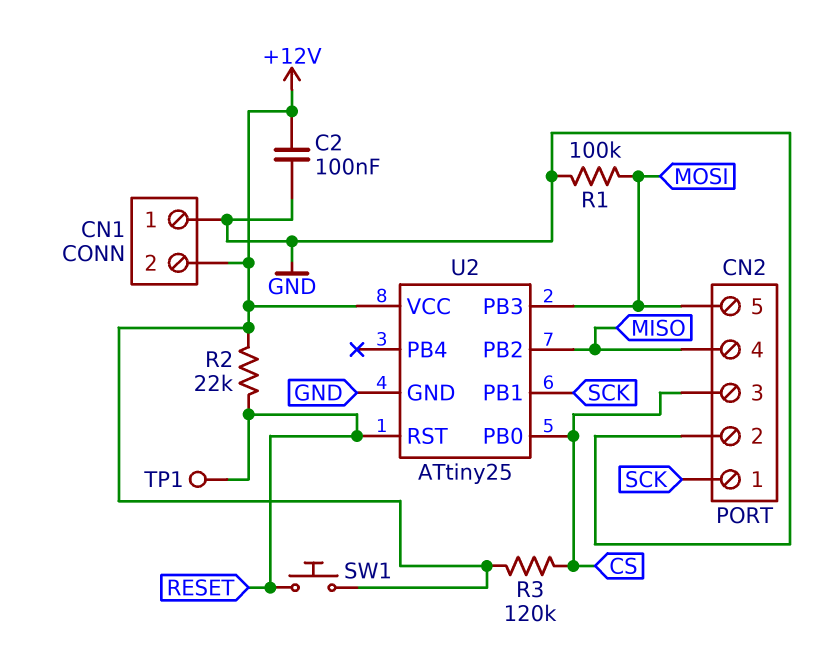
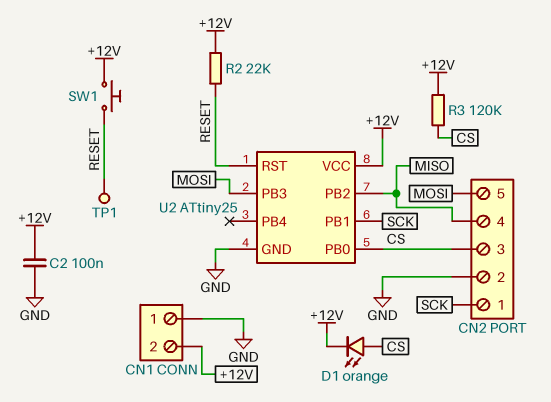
D1: none -> LED orange (A CS, K +12V)
R1: 100k (GND, MOSI) -> none

